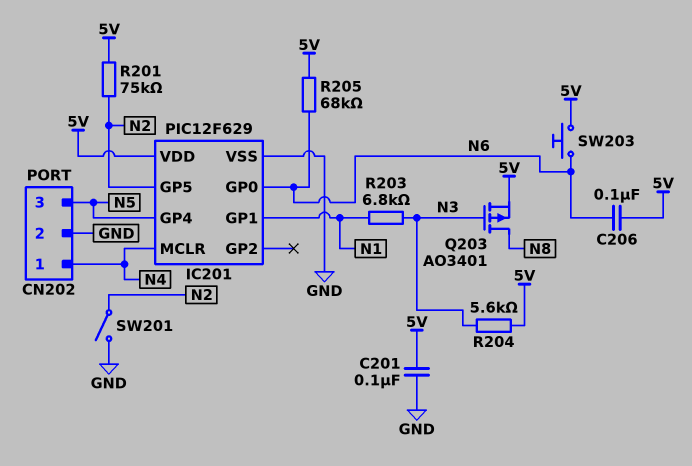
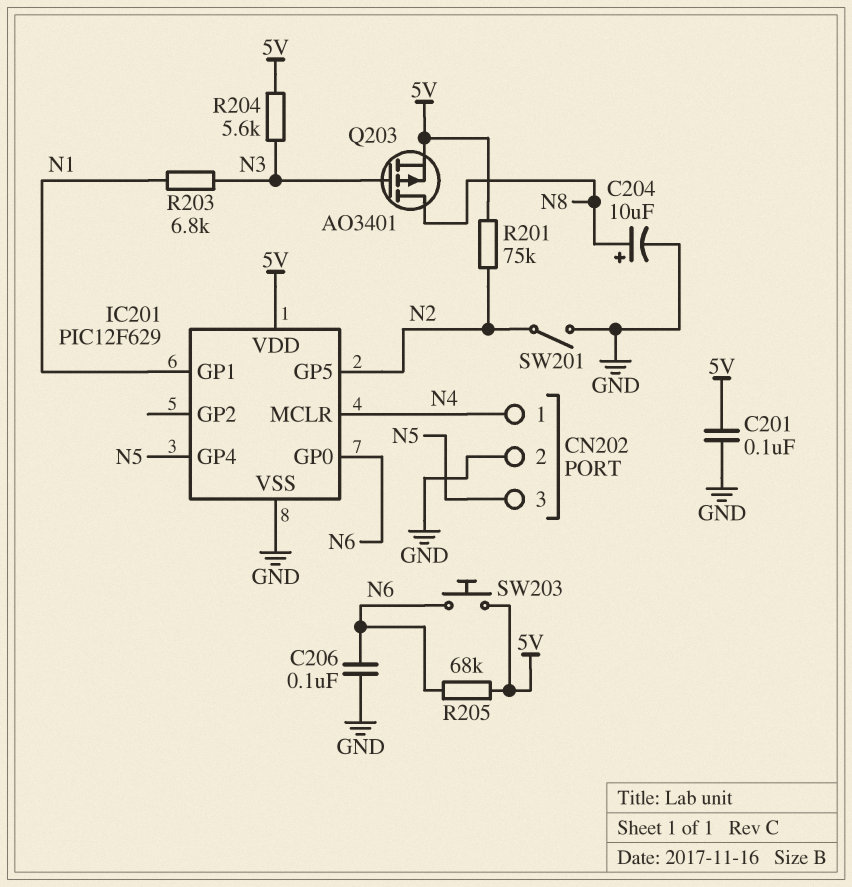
C204: none -> 10uF (plus N8, minus GND)
C206: 100nF (5V, N6) -> 100nF (GND, N6)

